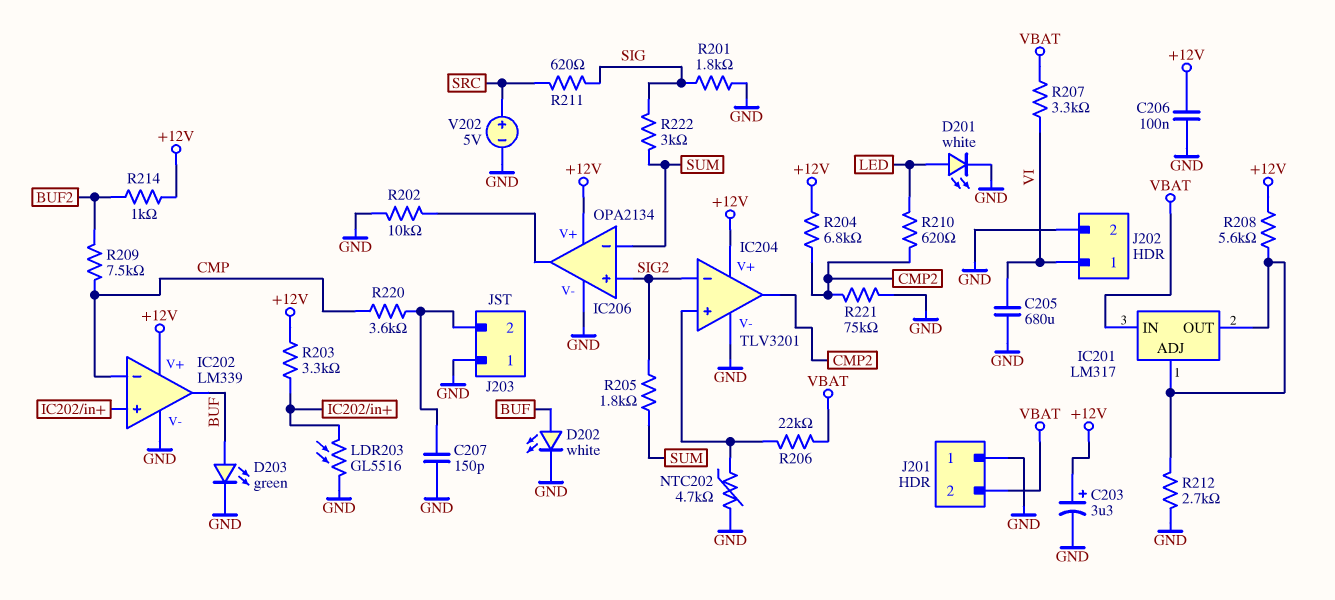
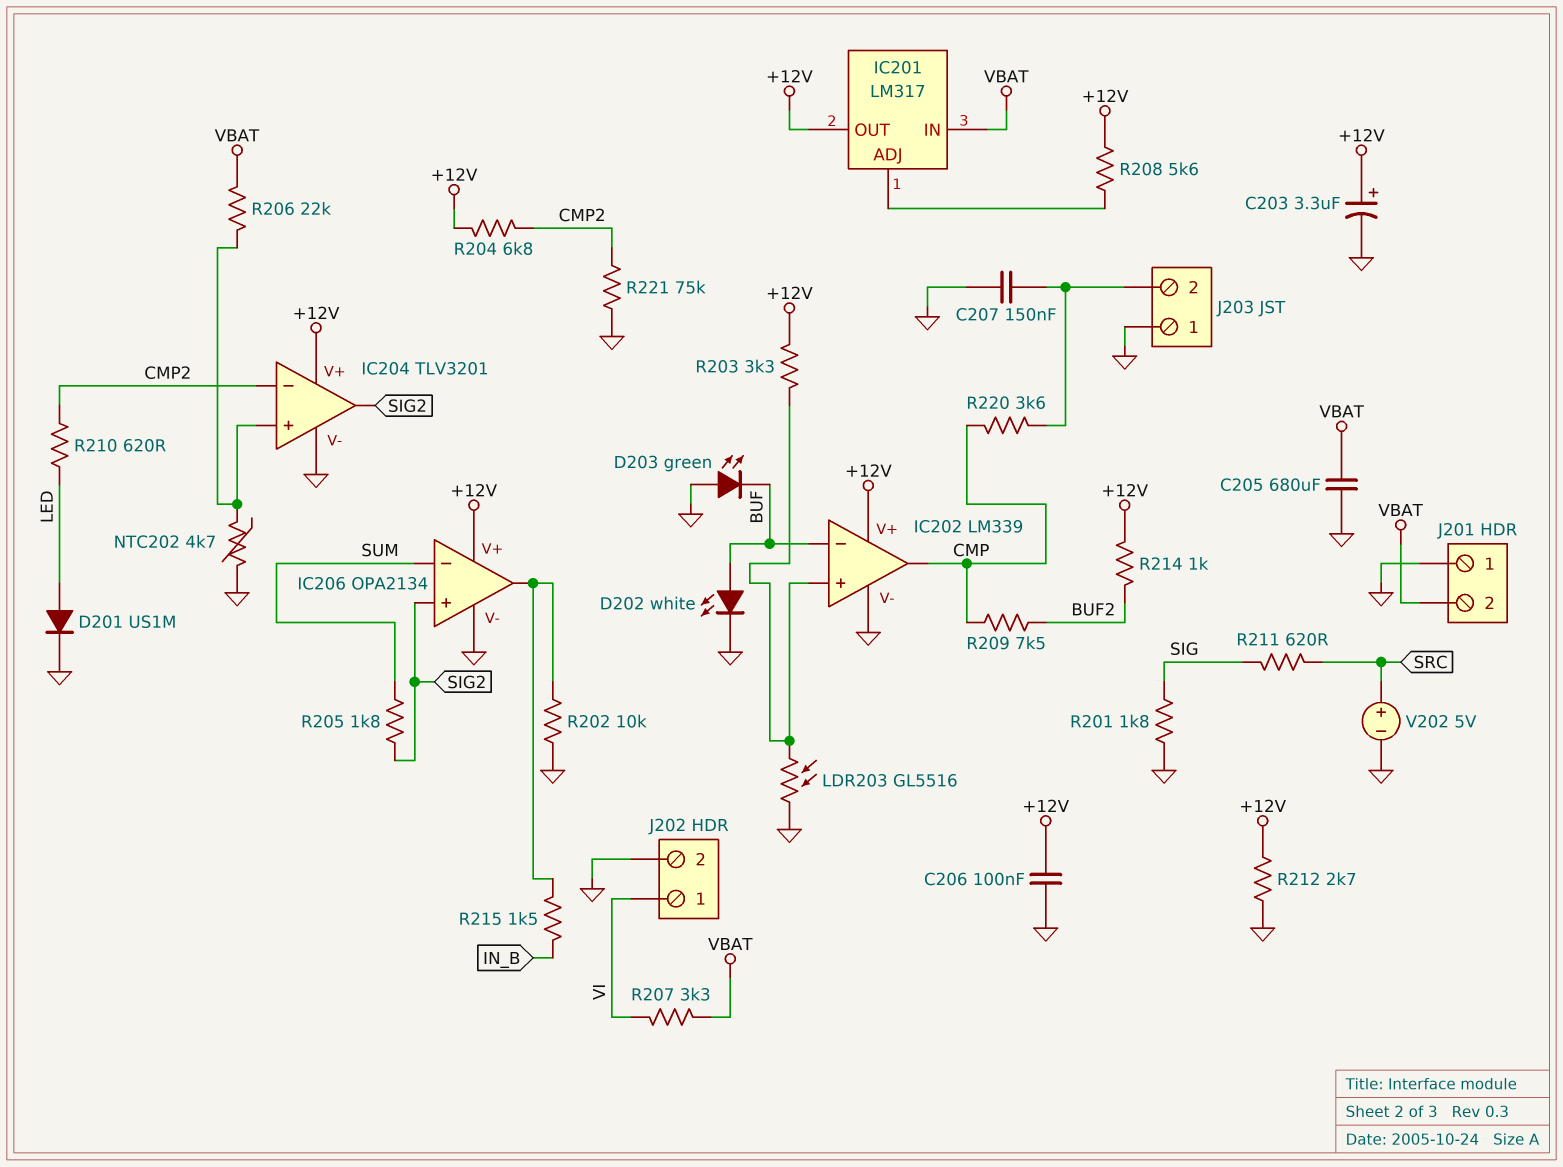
C205: 680uF (GND, VI) -> 680uF (GND, VBAT)
C207: 150pF (GND, J203/2) -> 150nF (GND, J203/2)
D201: LED white (A LED, K GND) -> diode US1M (A LED, K GND)
D203: LED green (A BUF, K GND) -> LED green (A GND, K BUF)
IC201 pin OUT: IC201/ADJ -> +12V
IC202 pin in-: CMP -> BUF
IC202 pin out: BUF -> CMP
IC204 pin in-: SIG2 -> CMP2
IC204 pin out: CMP2 -> SIG2
R212: 2.7k (GND, IC201/ADJ) -> 2.7k (+12V, GND)
R215: none -> 1.5k (IC206/out, IN_B)
R222: 3k (SIG, SUM) -> none

